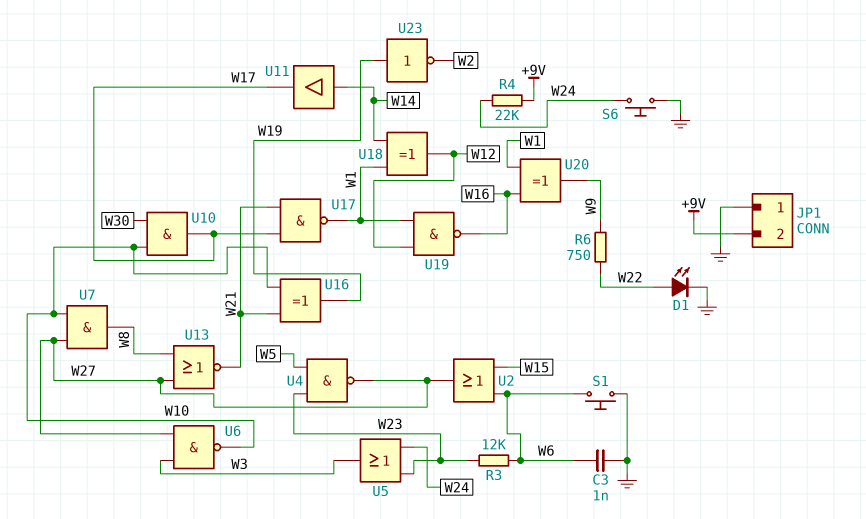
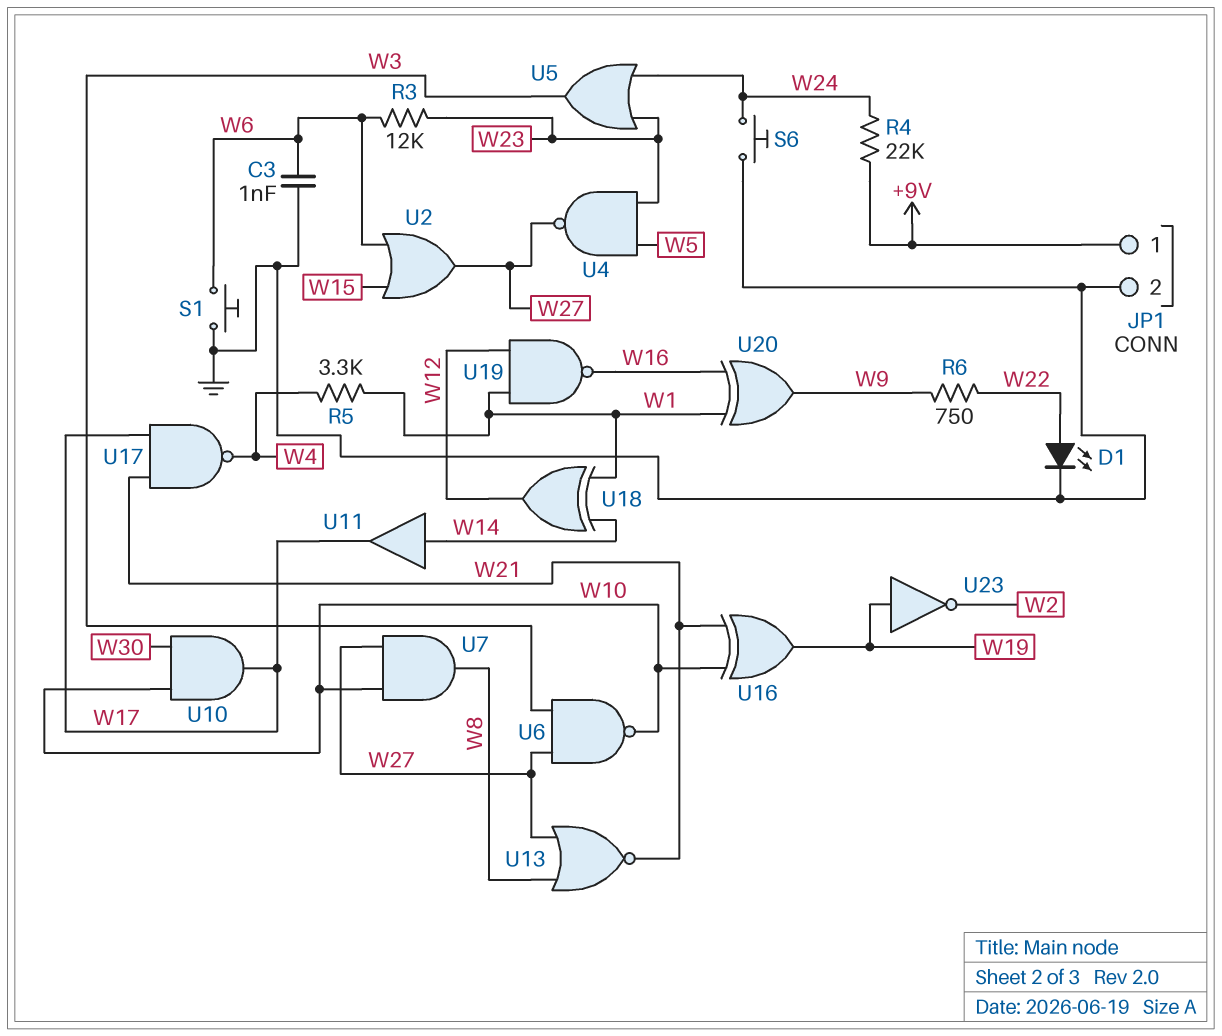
JP1 pin 1: GND -> +9V
JP1 pin 2: +9V -> GND
R5: none -> 3.3k (W1, W4)
U17: NAND (in W17, in W21, out W1) -> NAND (in W17, in W21, out W4)

